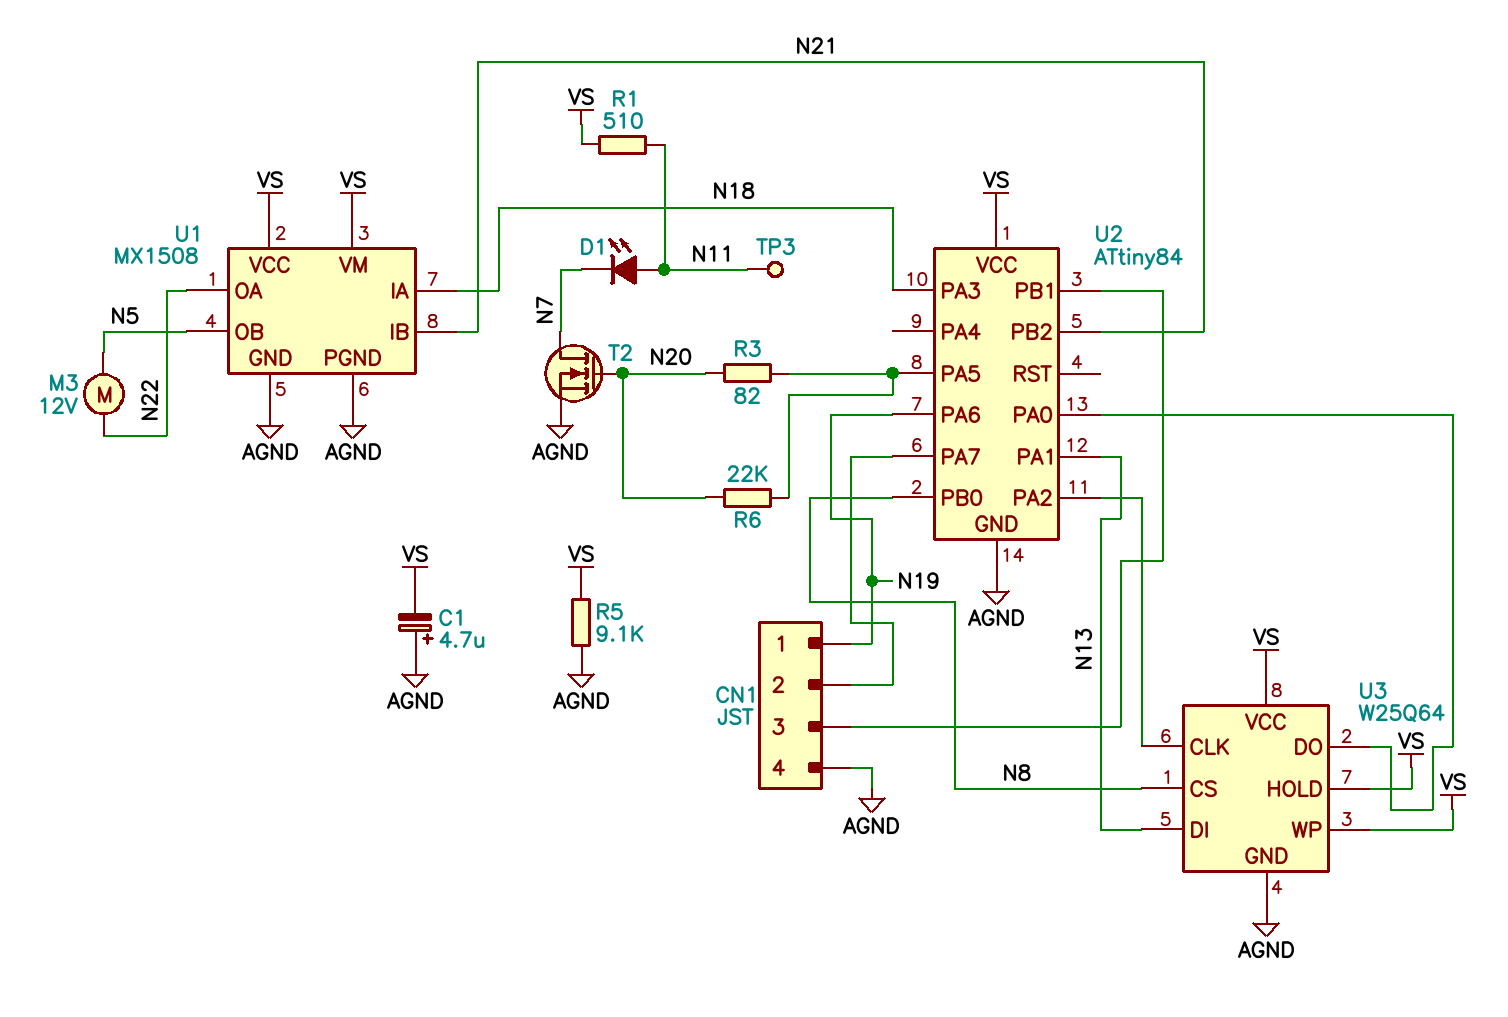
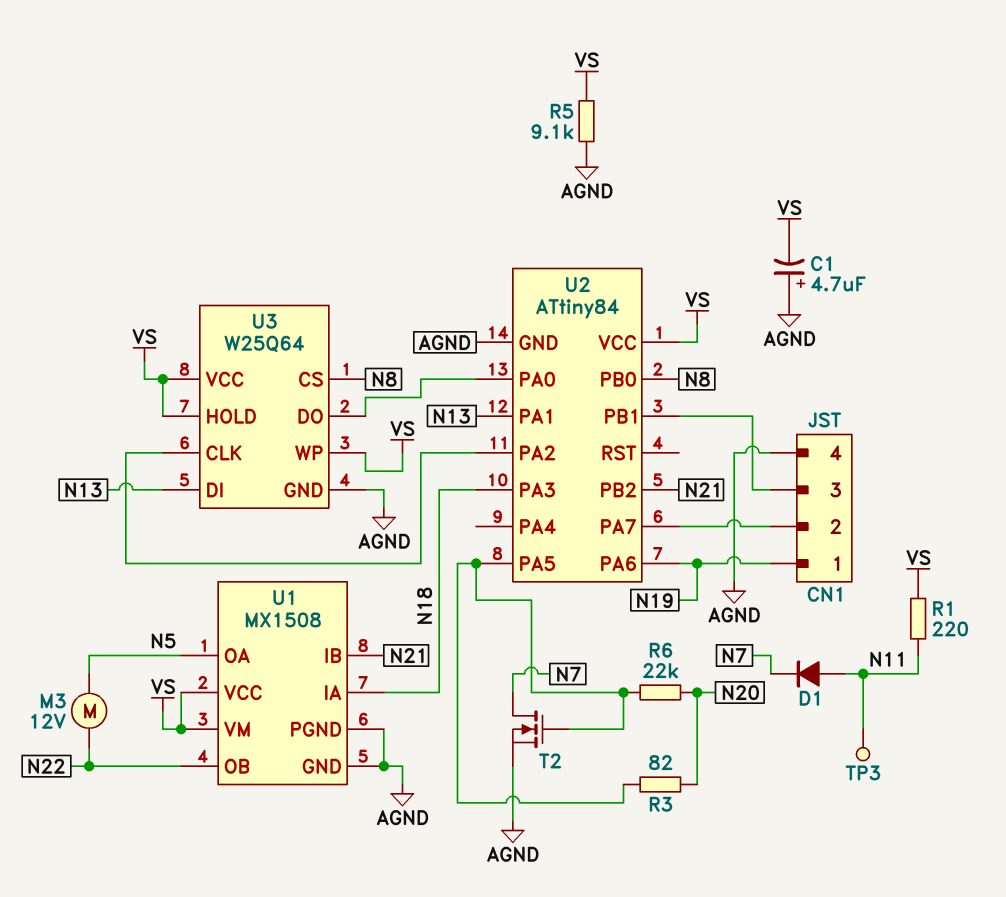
D1: LED (A N11, K N7) -> diode (A N11, K N7)
R1: 510 (N11, VS) -> 220 (N11, VS)
T2: NMOS (G N20, D N7, S AGND) -> NMOS (G U2/PA5, D N7, S AGND)
U1 pin OA: N22 -> N5
U1 pin OB: N5 -> N22

